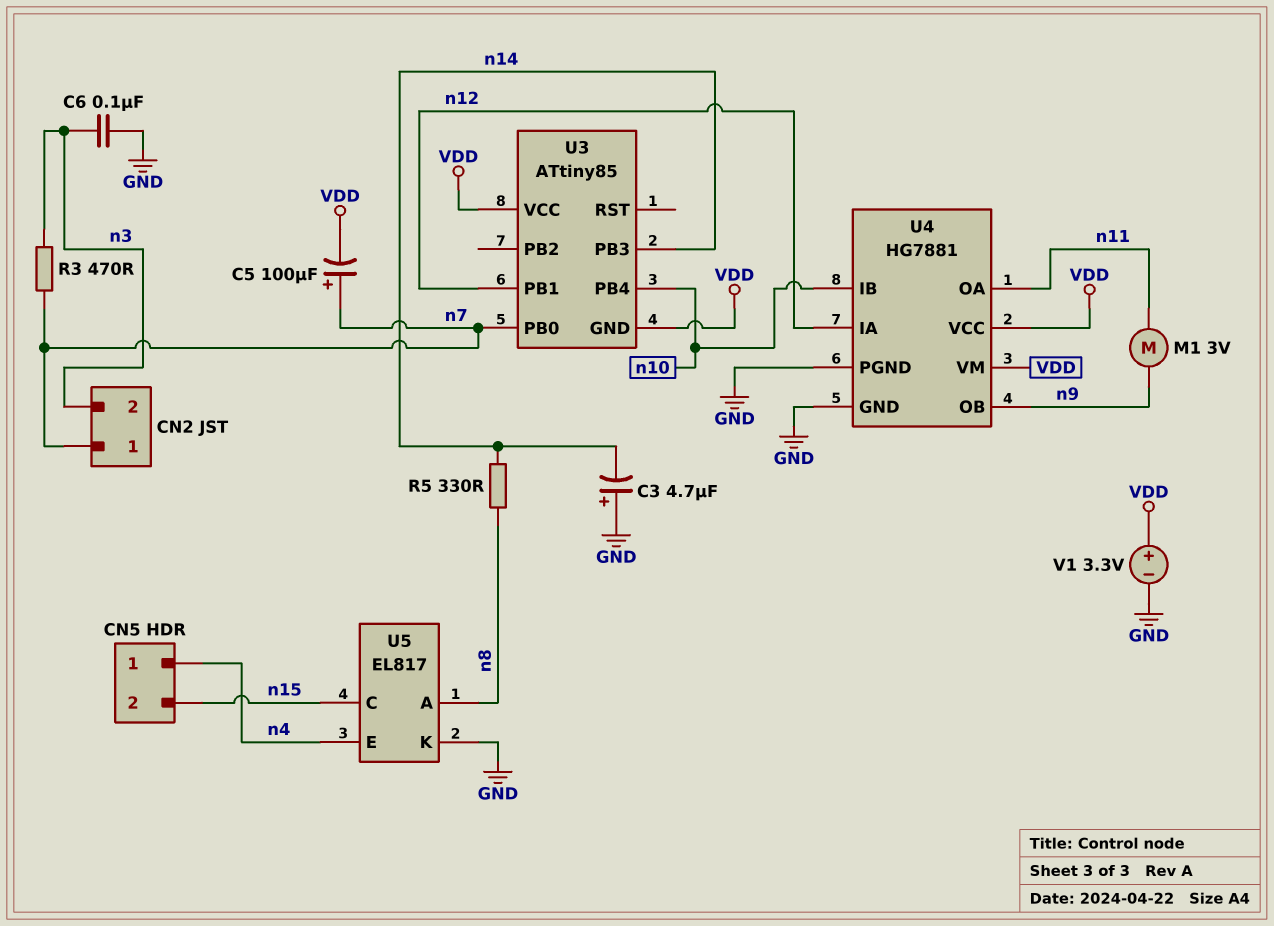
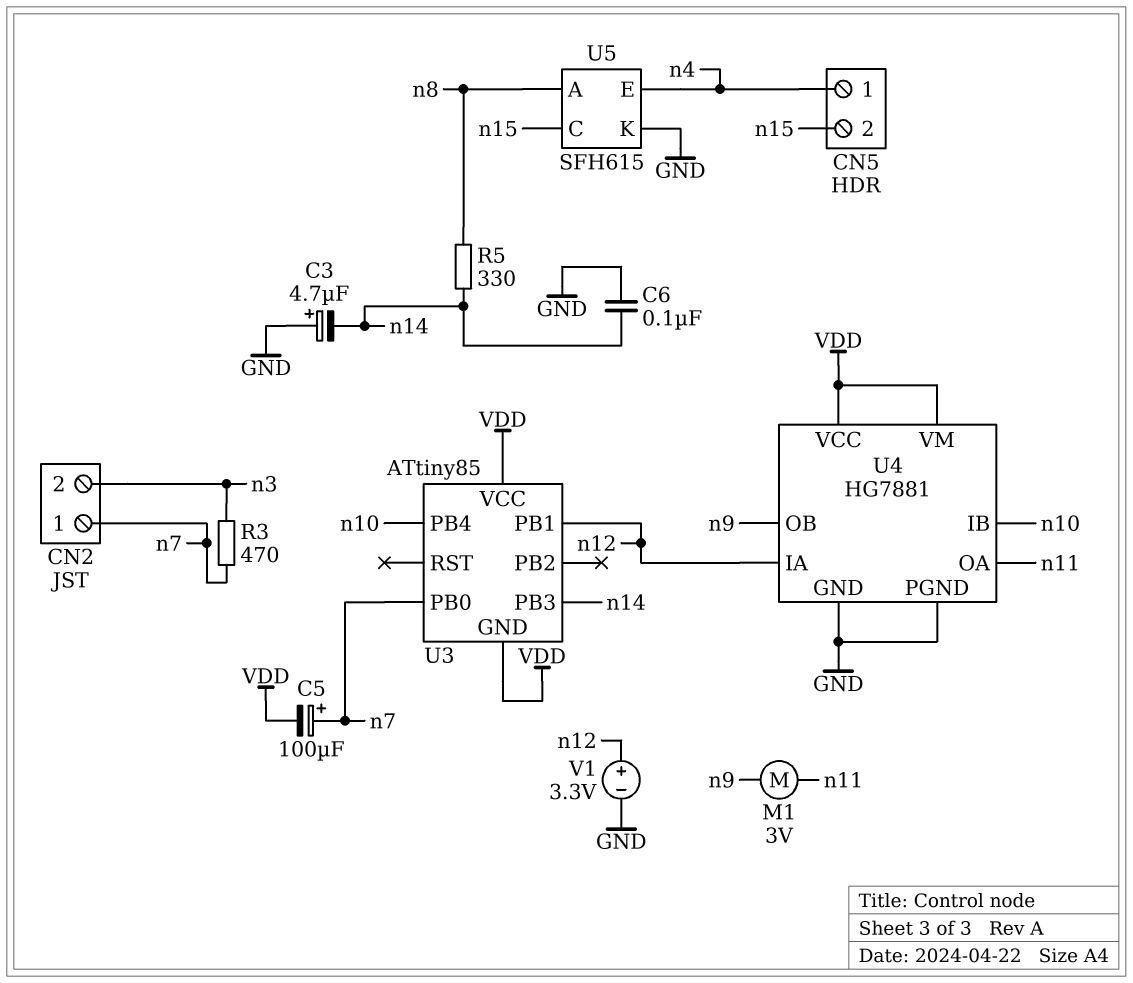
C6: 100nF (GND, n3) -> 100nF (GND, n14)
U5: EL817 -> SFH615
V1: 3.3V (plus VDD, minus GND) -> 3.3V (plus n12, minus GND)

